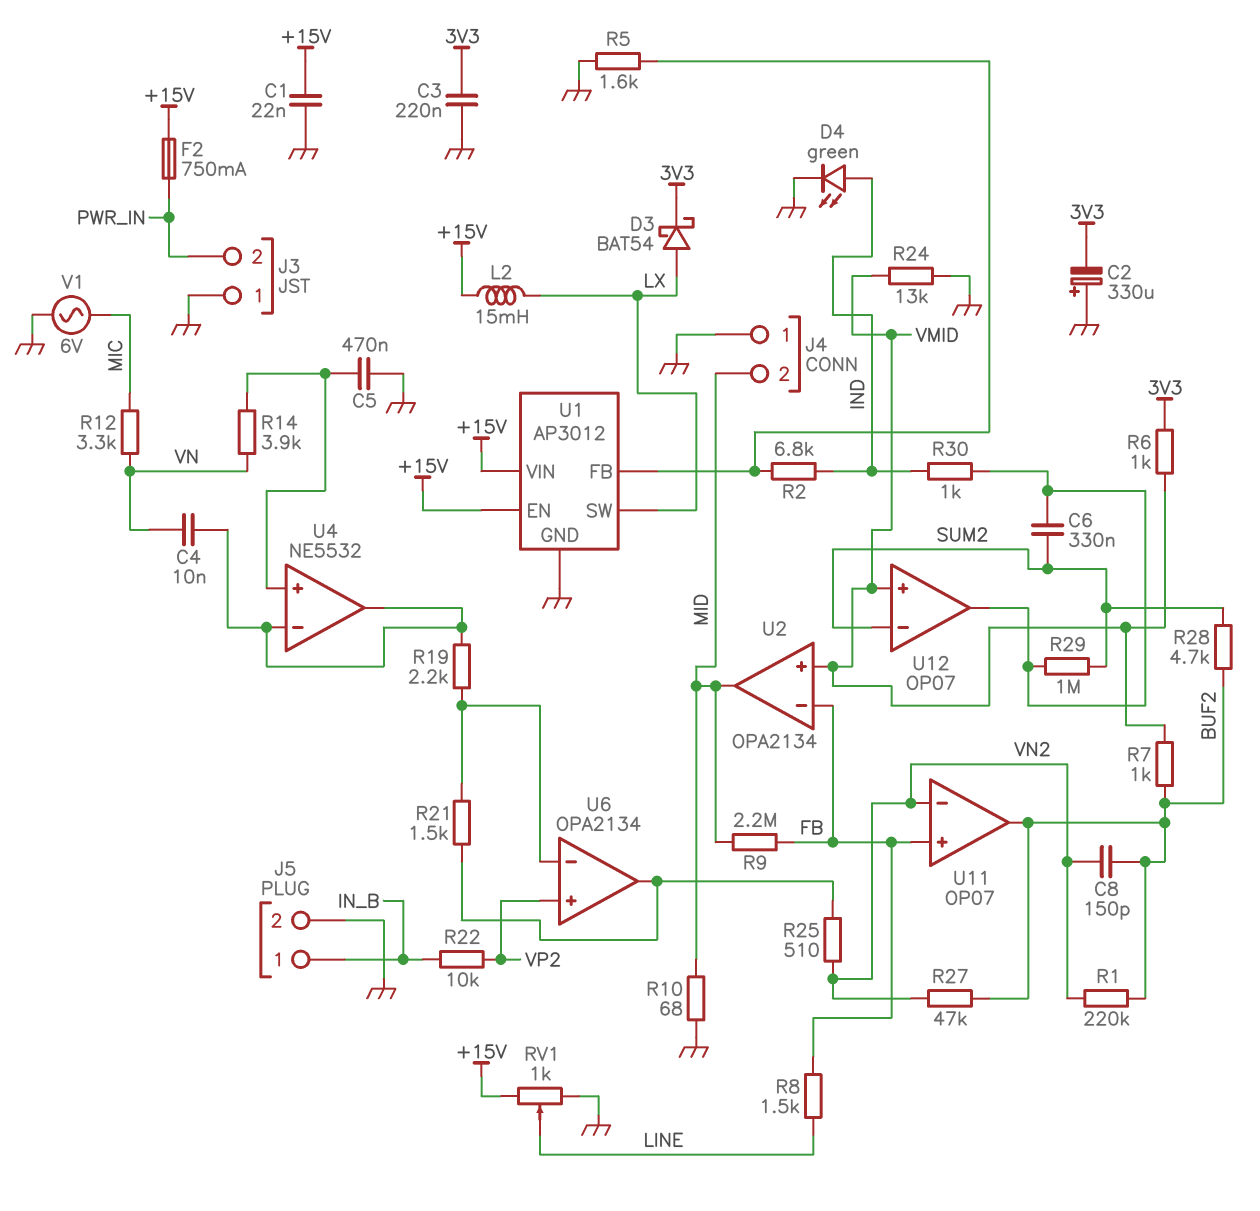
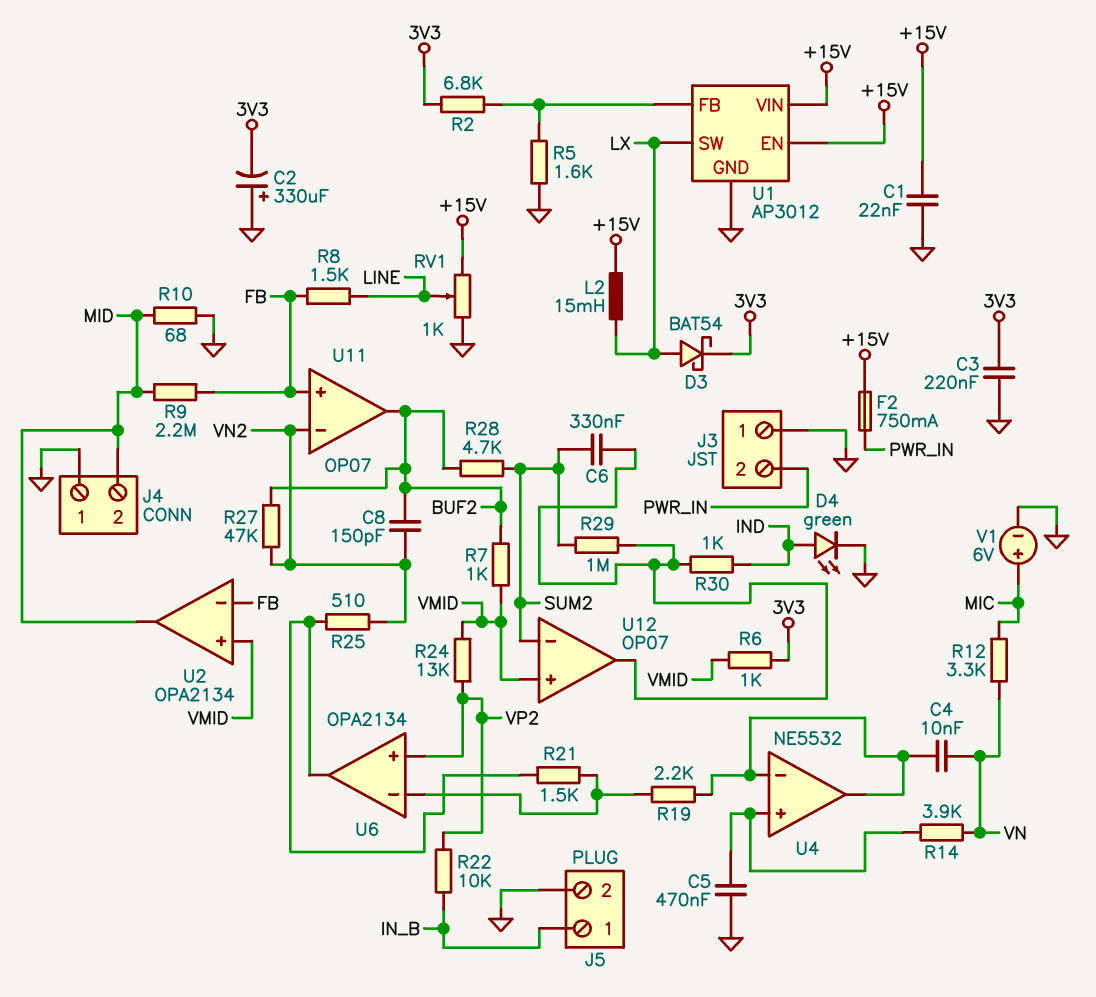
R1: 220k (BUF2, VN2) -> none
R2: 6.8k (IND, U1/FB) -> 6.8k (3V3, U1/FB)
R24: 13k (GND, VMID) -> 13k (VMID, VP2)
V1: AC 6V (GND, MIC) -> 6V (plus MIC, minus GND)

